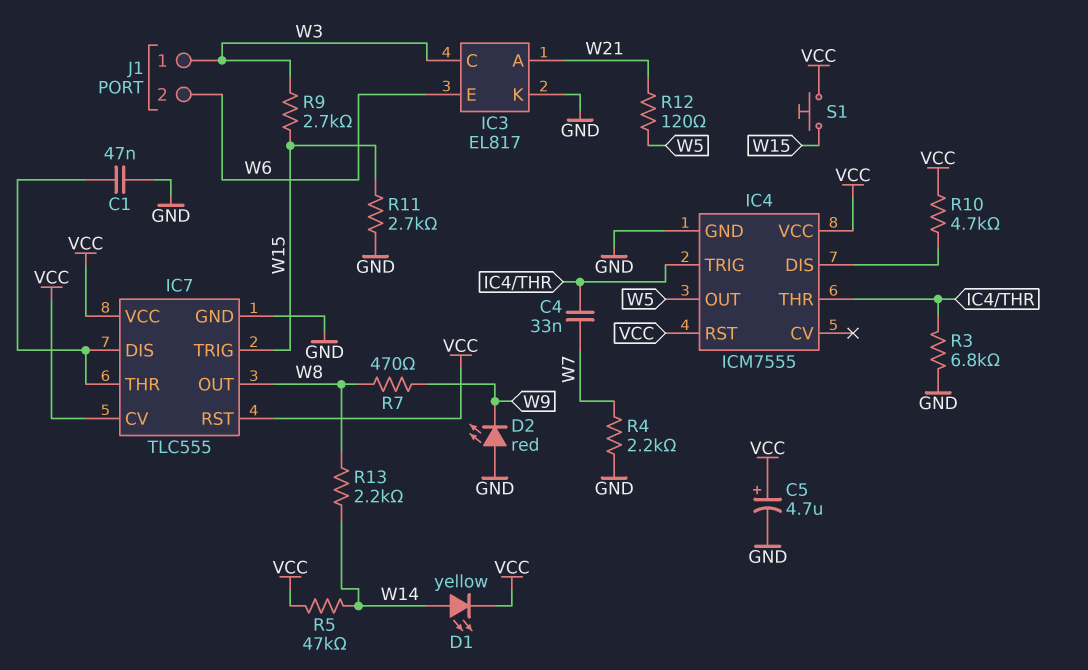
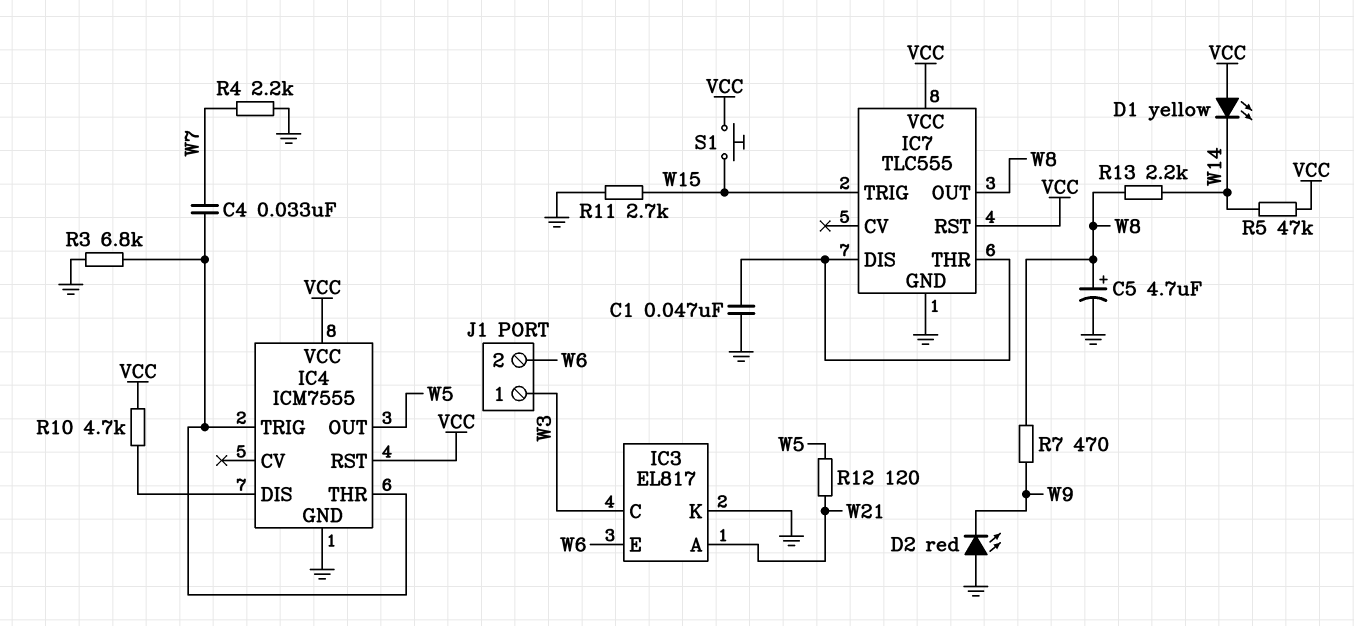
C5: 4.7uF (plus VCC, minus GND) -> 4.7uF (plus W8, minus GND)
D1: LED yellow (A W14, K VCC) -> LED yellow (A VCC, K W14)
IC7 pin CV: VCC -> none
R9: 2.7k (W3, W15) -> none

